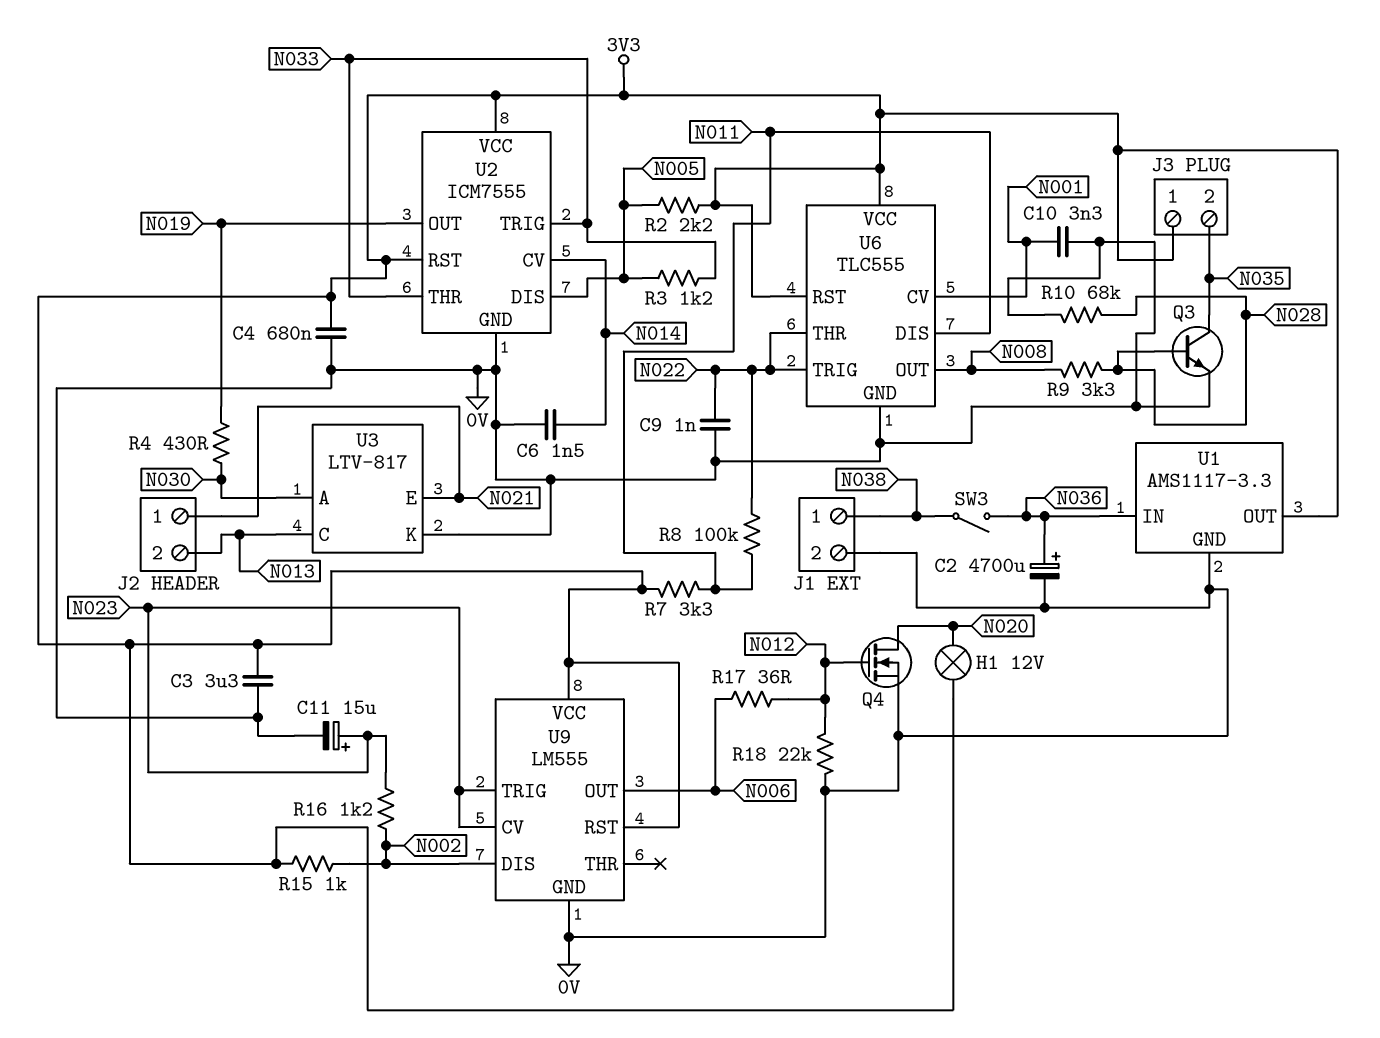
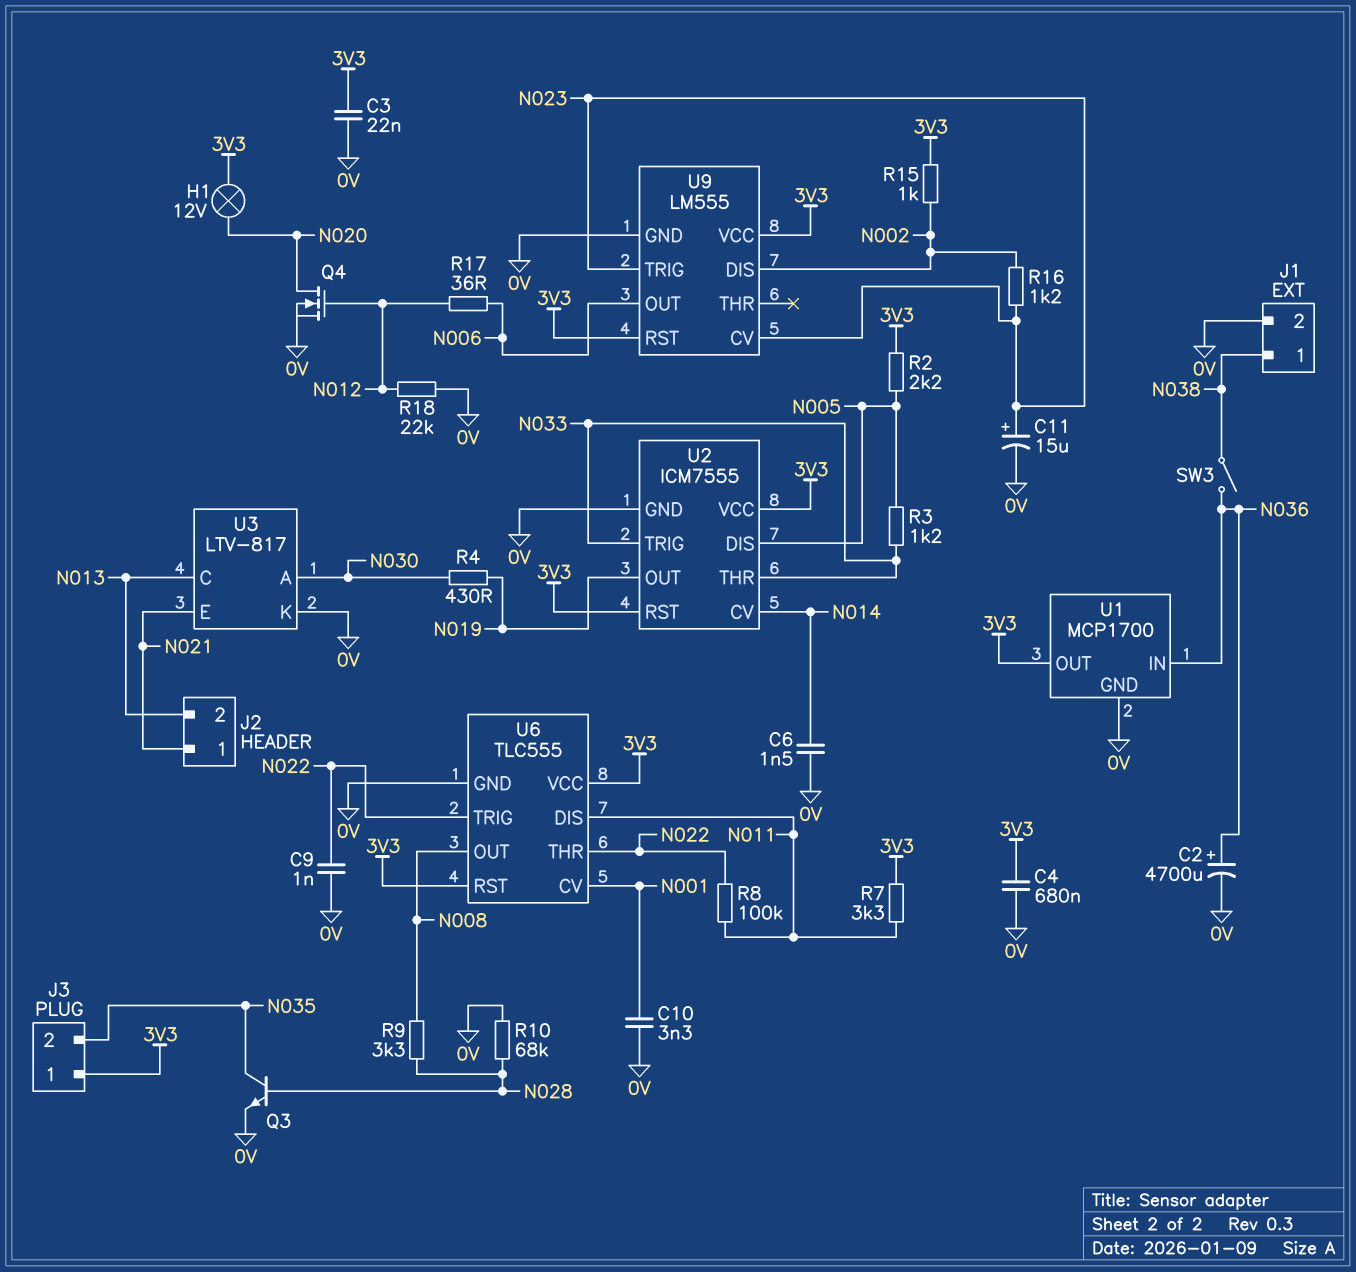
C3: 3.3uF (0V, 3V3) -> 22nF (0V, 3V3)
U1: AMS1117-3.3 -> MCP1700

